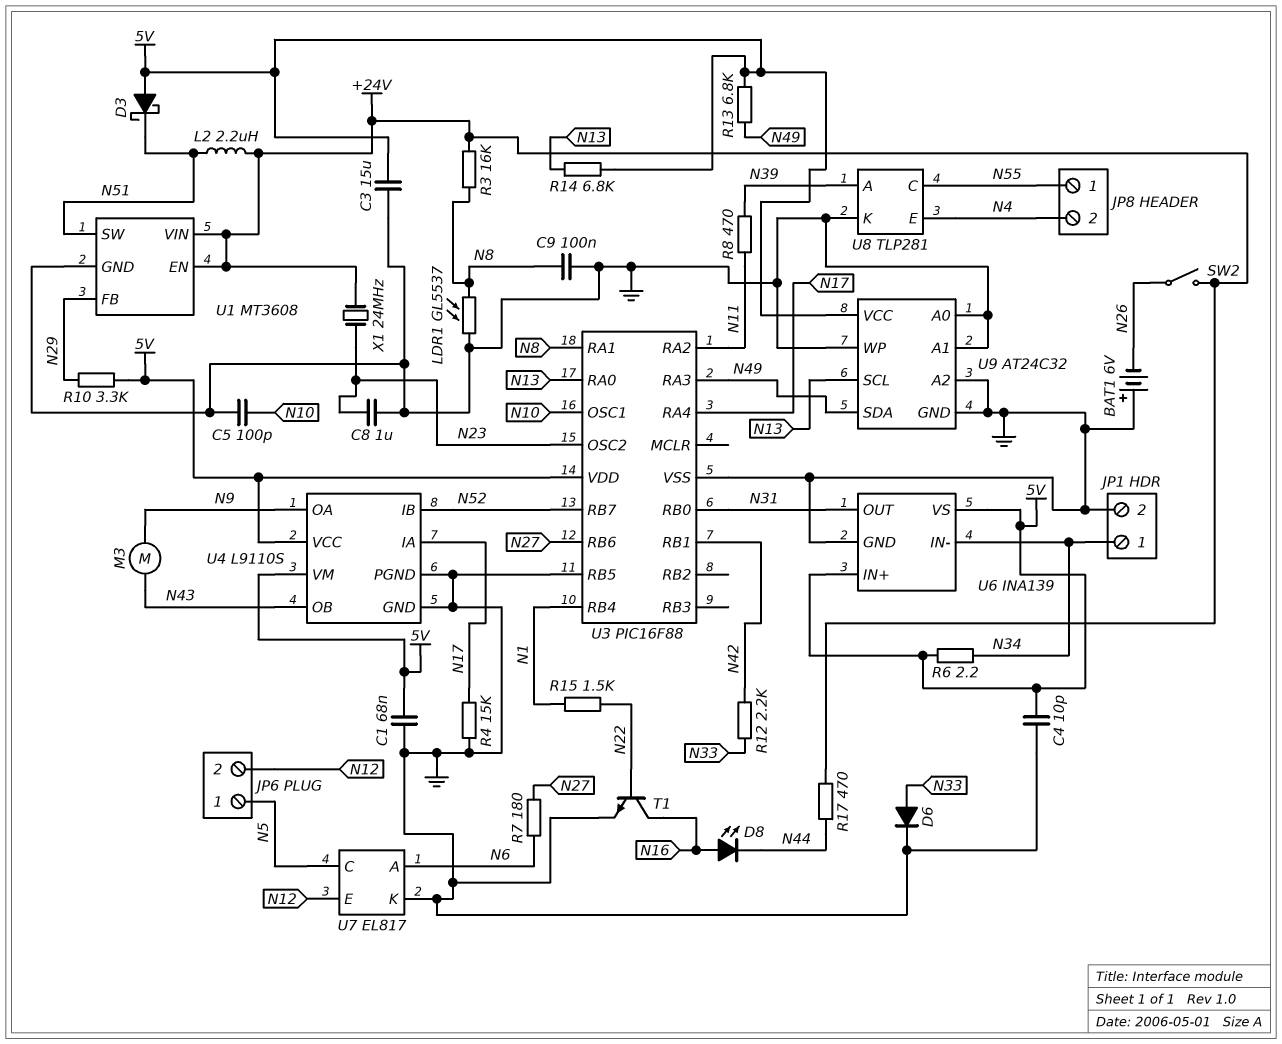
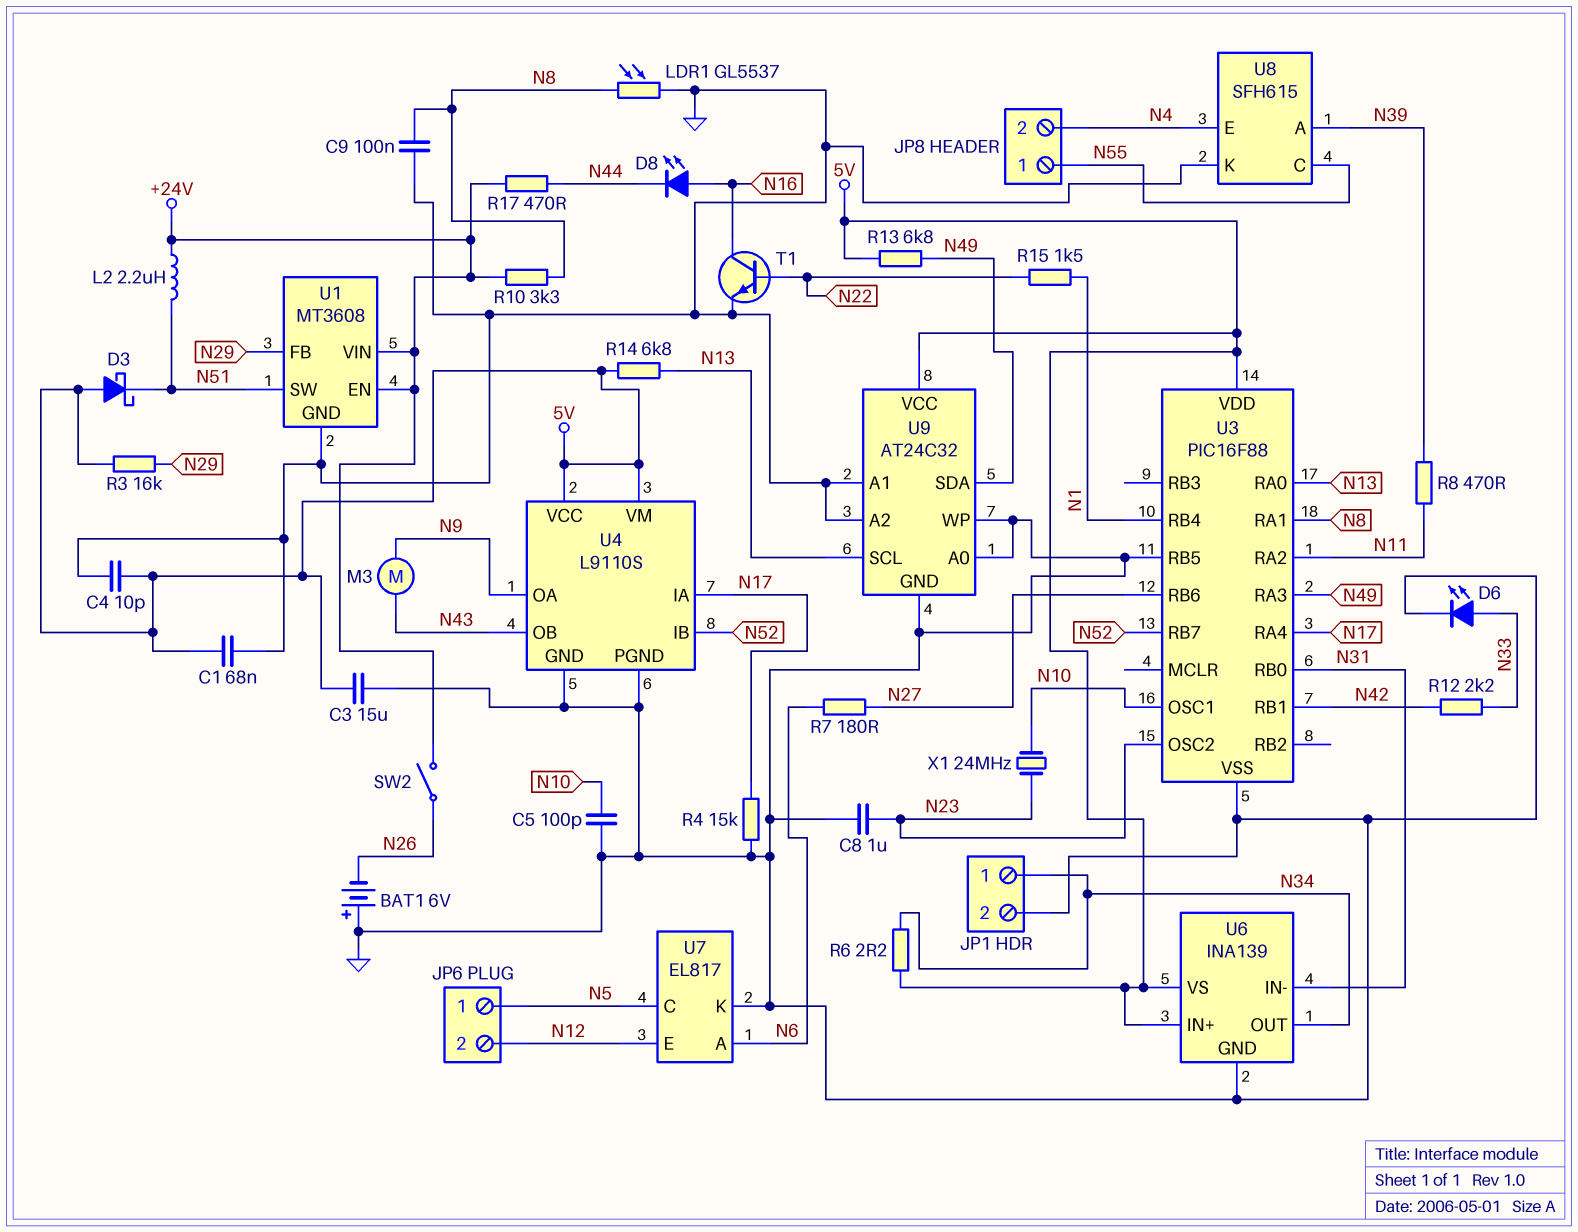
D6: diode (A N33, K GND) -> LED (A N33, K GND)
R3: 16k (+24V, N8) -> 16k (5V, N29)
R10: 3.3k (5V, N29) -> 3.3k (+24V, N8)
U6 pin IN-: N34 -> N31
U6 pin OUT: N31 -> N34
U8: TLP281 -> SFH615
X1: 24MHz (+24V, N23) -> 24MHz (N10, N23)

